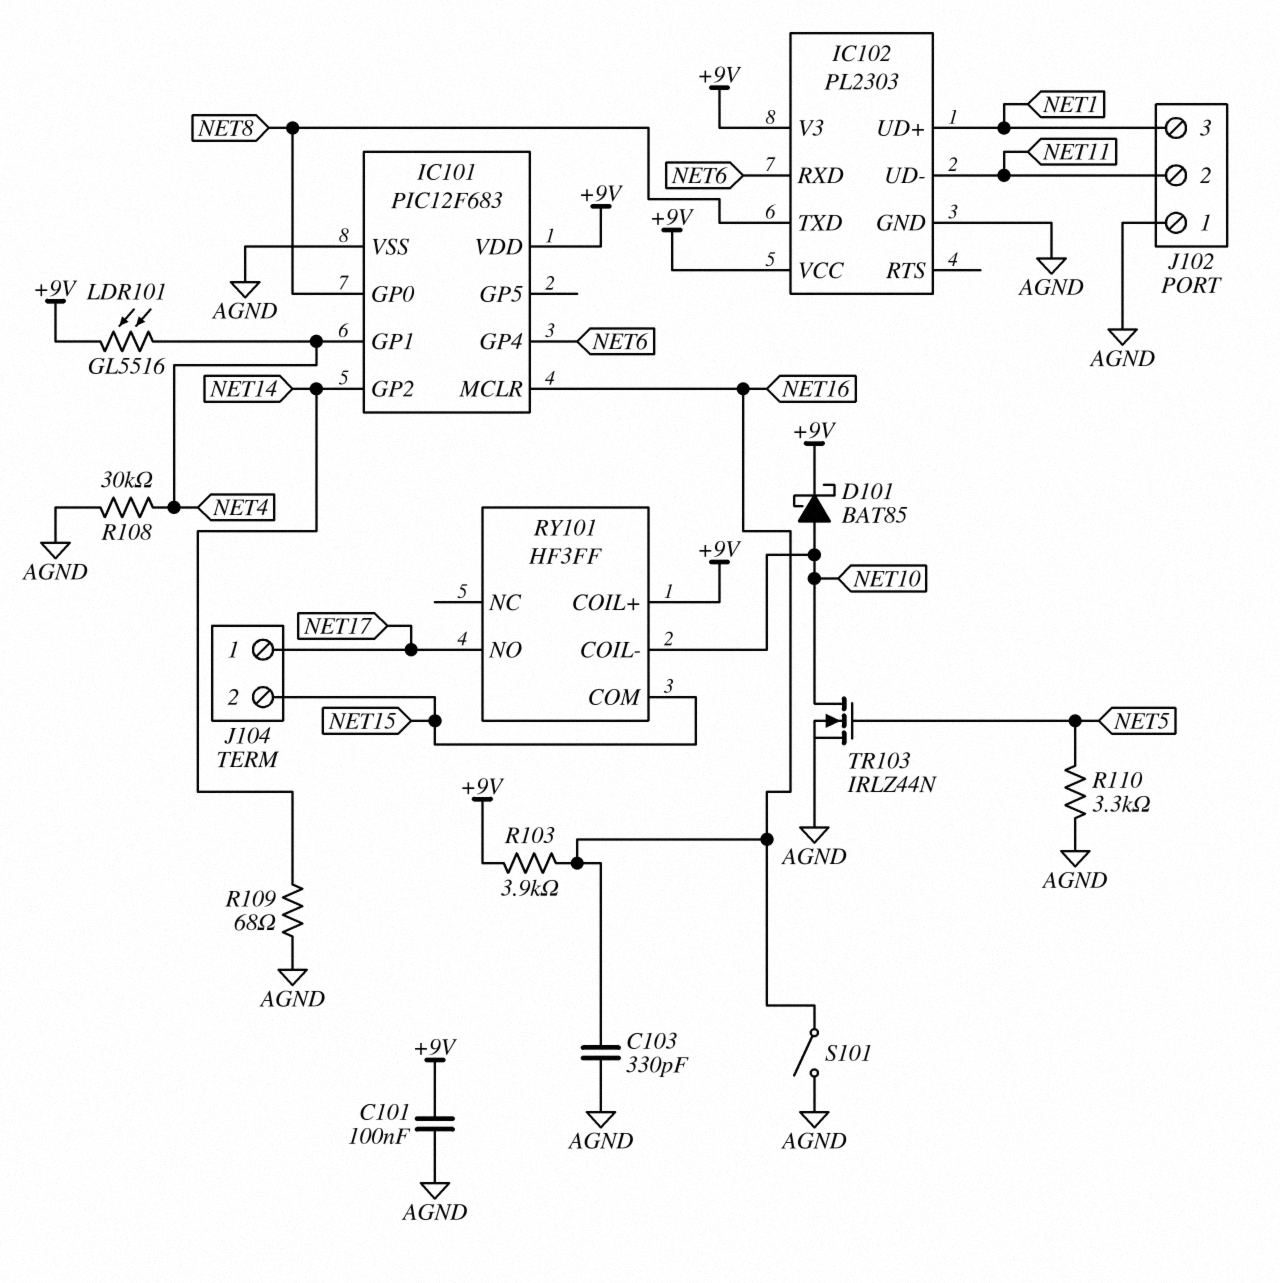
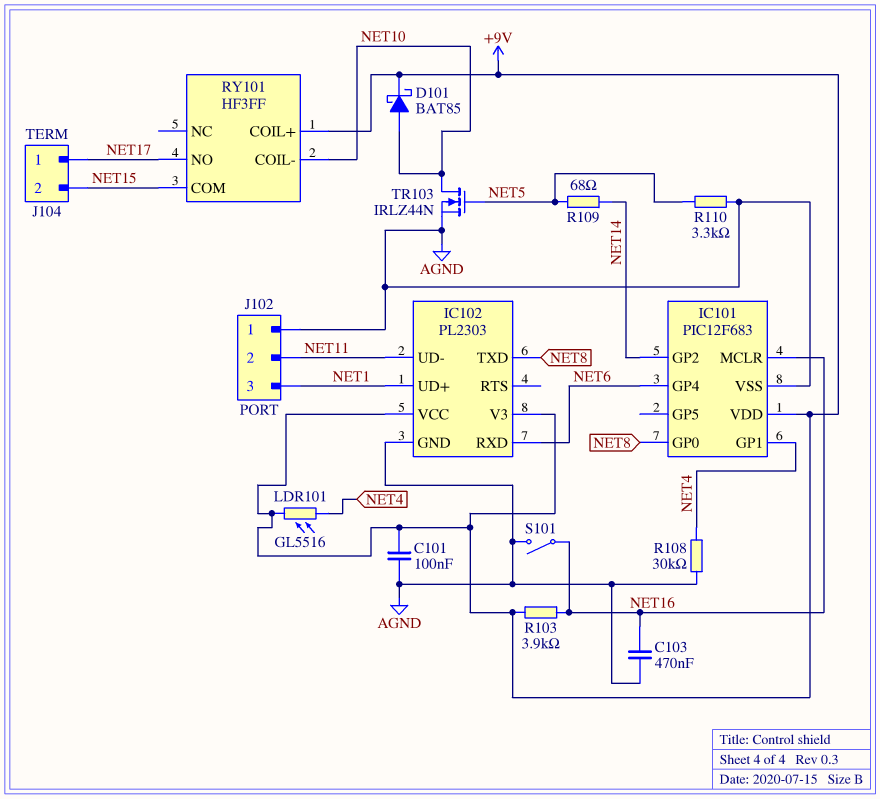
C103: 330pF (AGND, NET16) -> 470nF (AGND, NET16)
R109: 68 (AGND, NET14) -> 68 (NET5, NET14)

